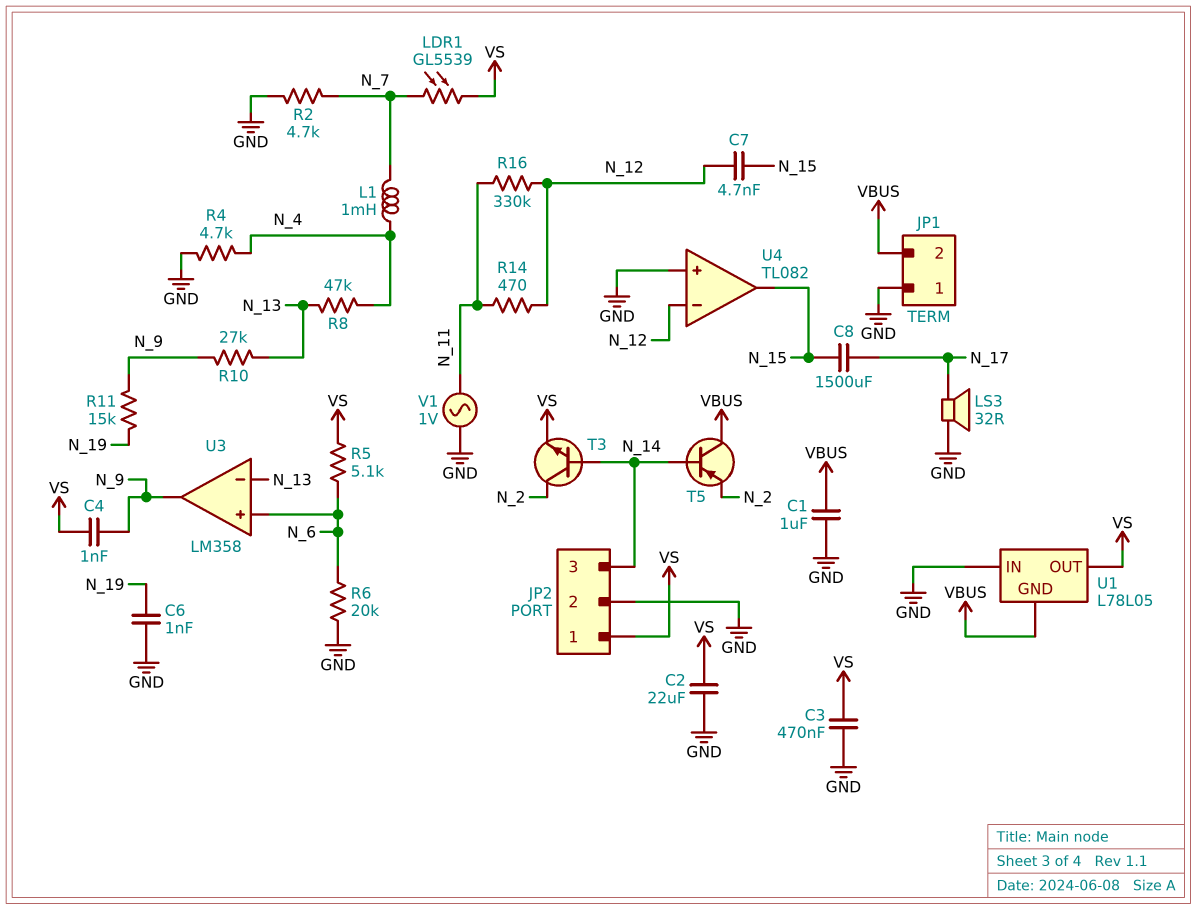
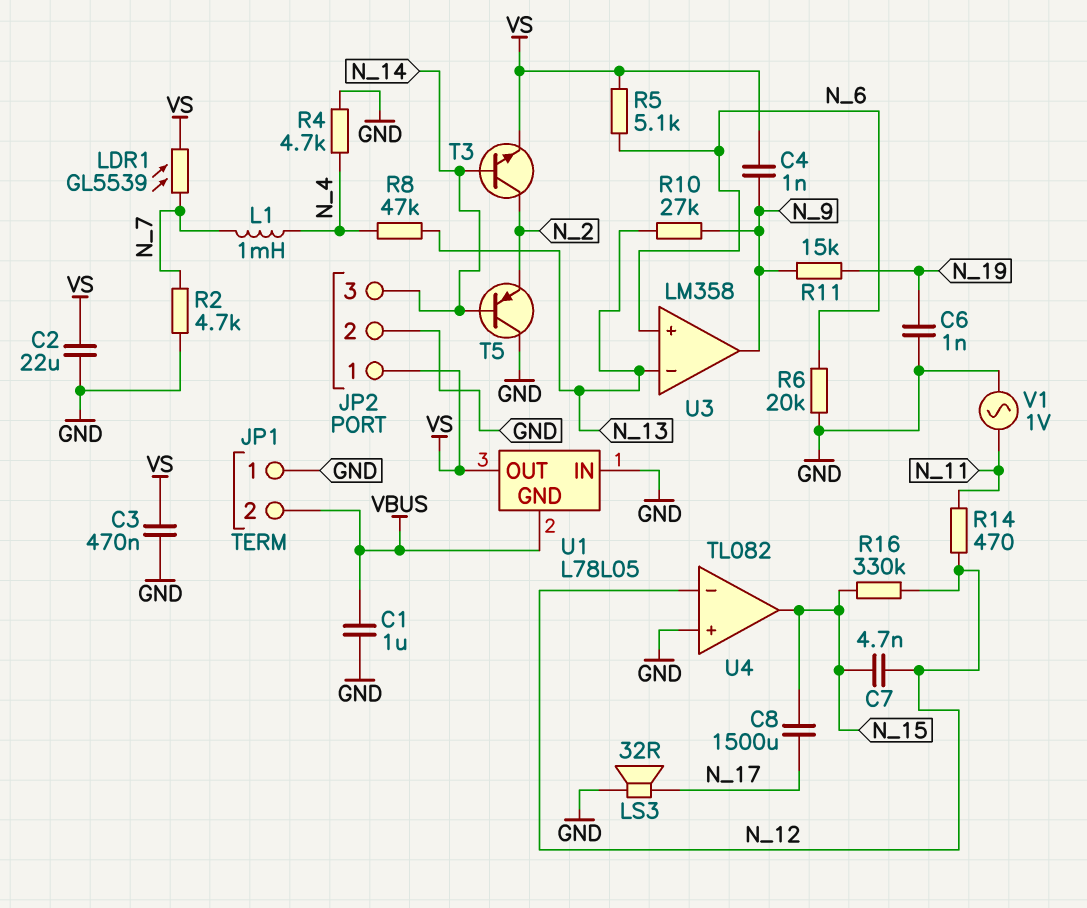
R16: 330k (N_11, N_12) -> 330k (N_12, N_15)
T5: PNP (B N_14, C VBUS, E N_2) -> PNP (B N_14, C GND, E N_2)

